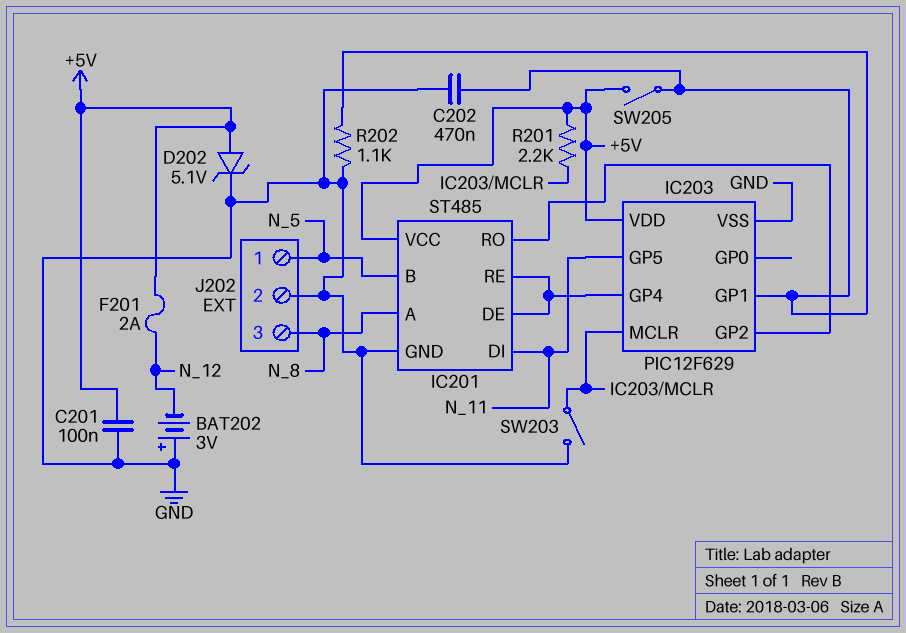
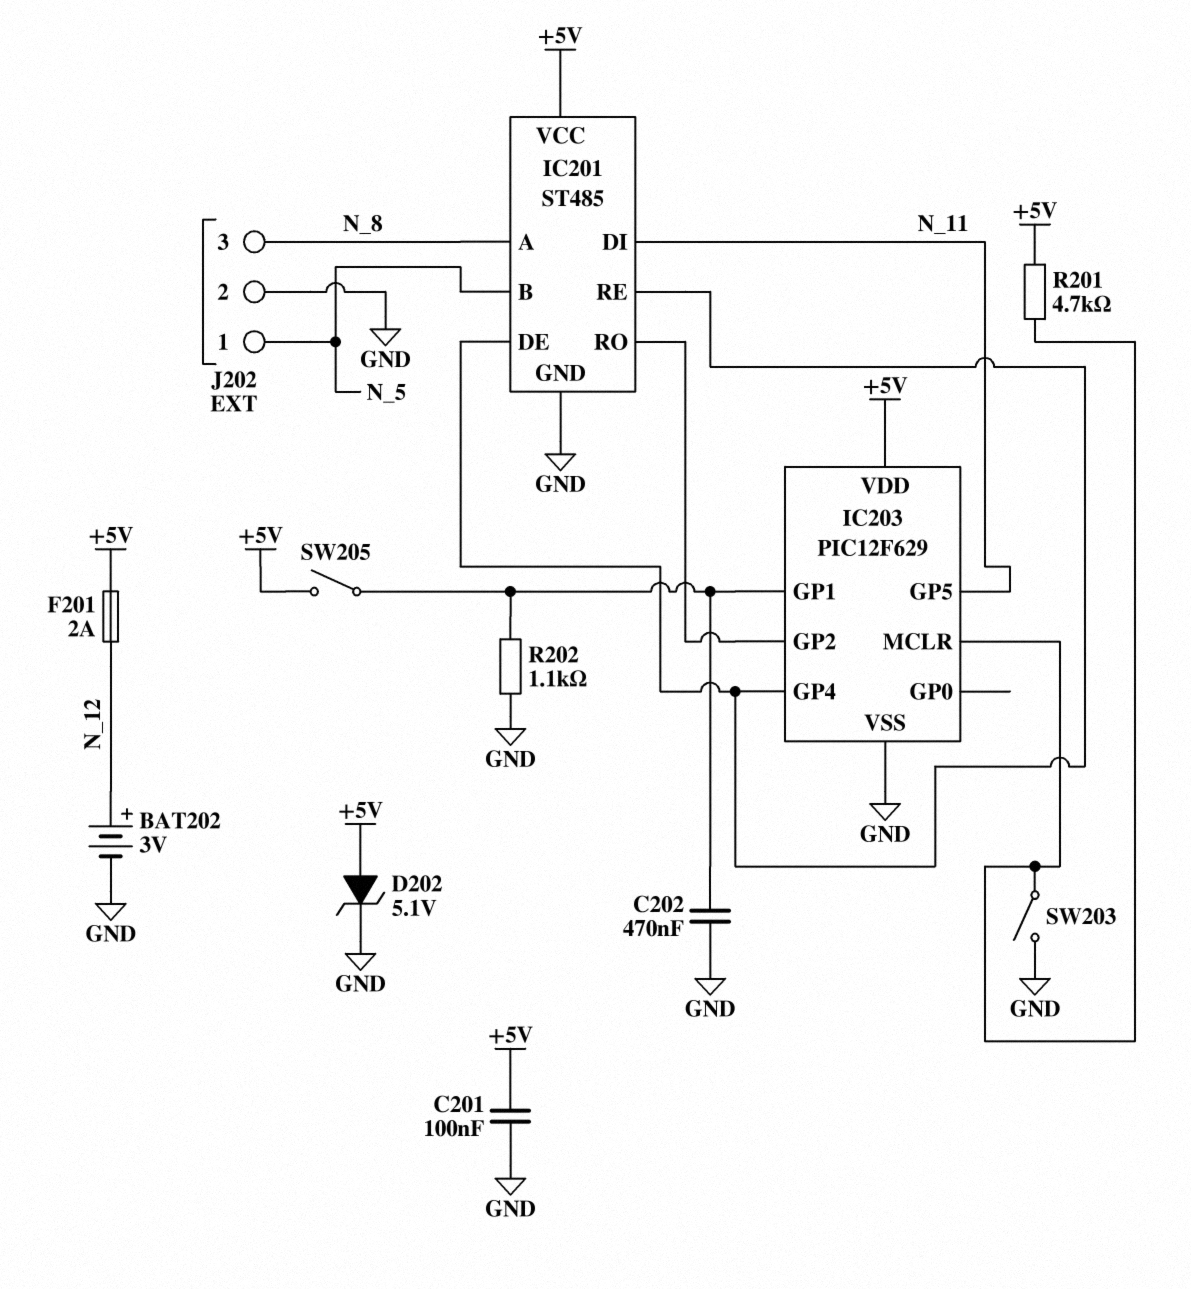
BAT202: 3V (plus GND, minus N_12) -> 3V (plus N_12, minus GND)
R201: 2.2k (+5V, IC203/MCLR) -> 4.7k (+5V, IC203/MCLR)

